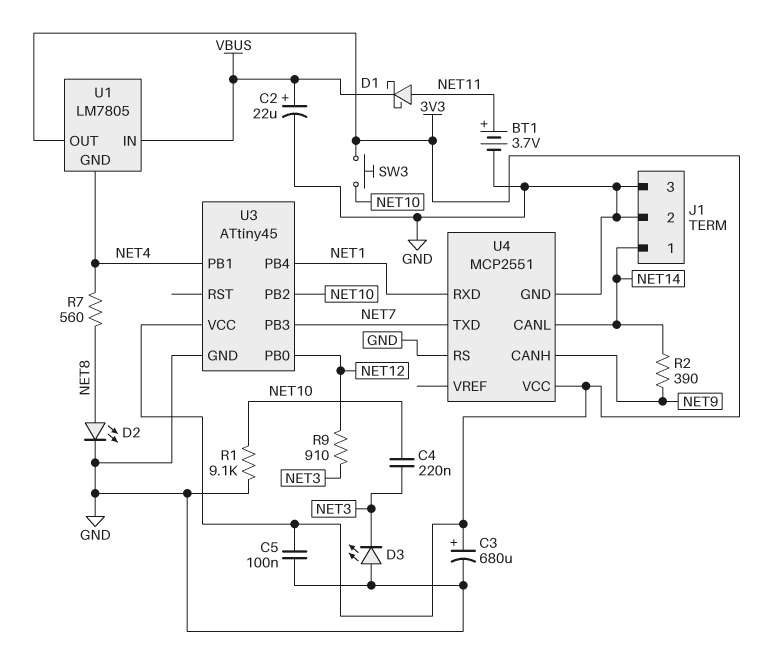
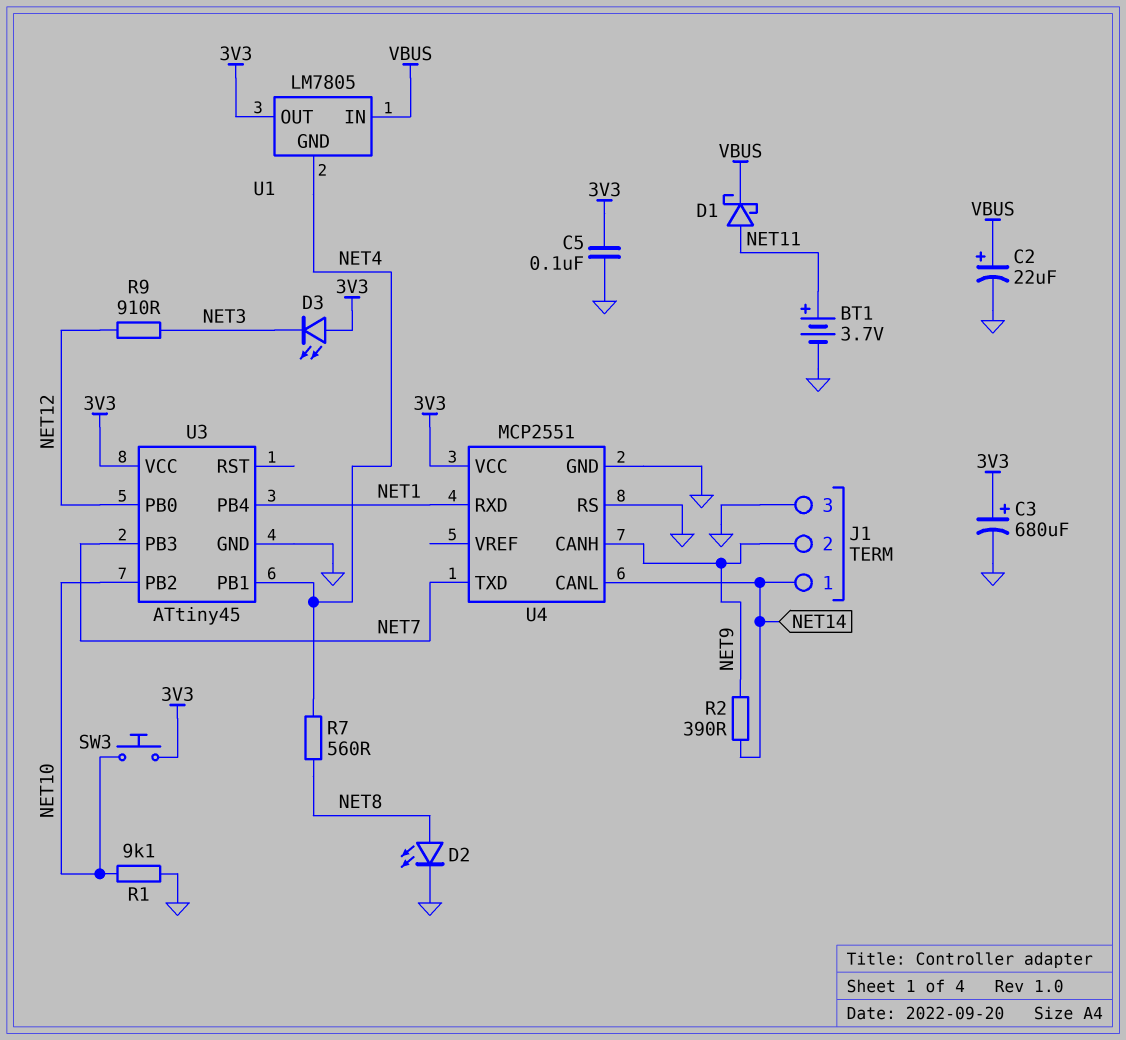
C4: 220nF (NET3, NET10) -> none
D3: LED (A GND, K NET3) -> LED (A 3V3, K NET3)
J1 pin 2: GND -> NET9

